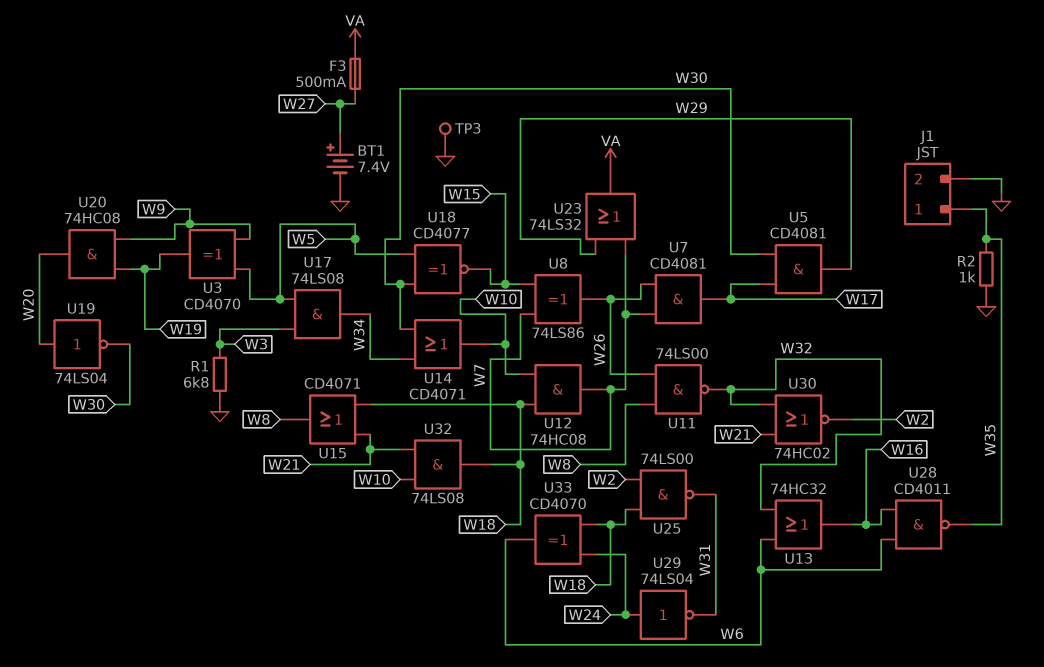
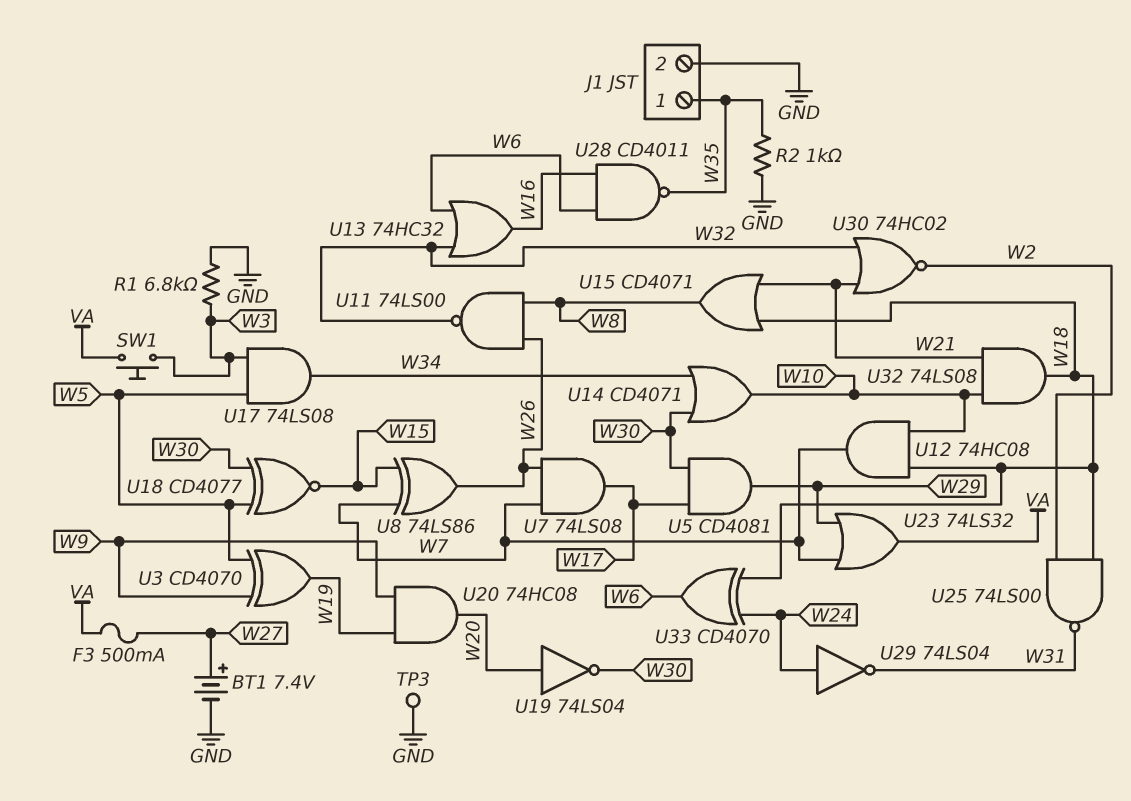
SW1: none -> button (VA, W3)
U7: AND CD4081 (in W7, in W26, out W17) -> AND 74LS08 (in W7, in W26, out W17)

